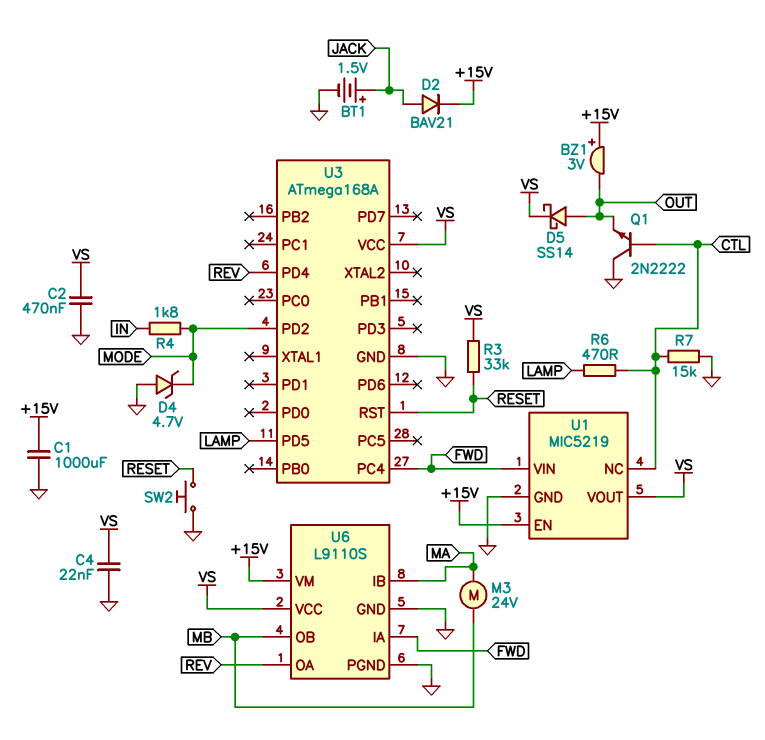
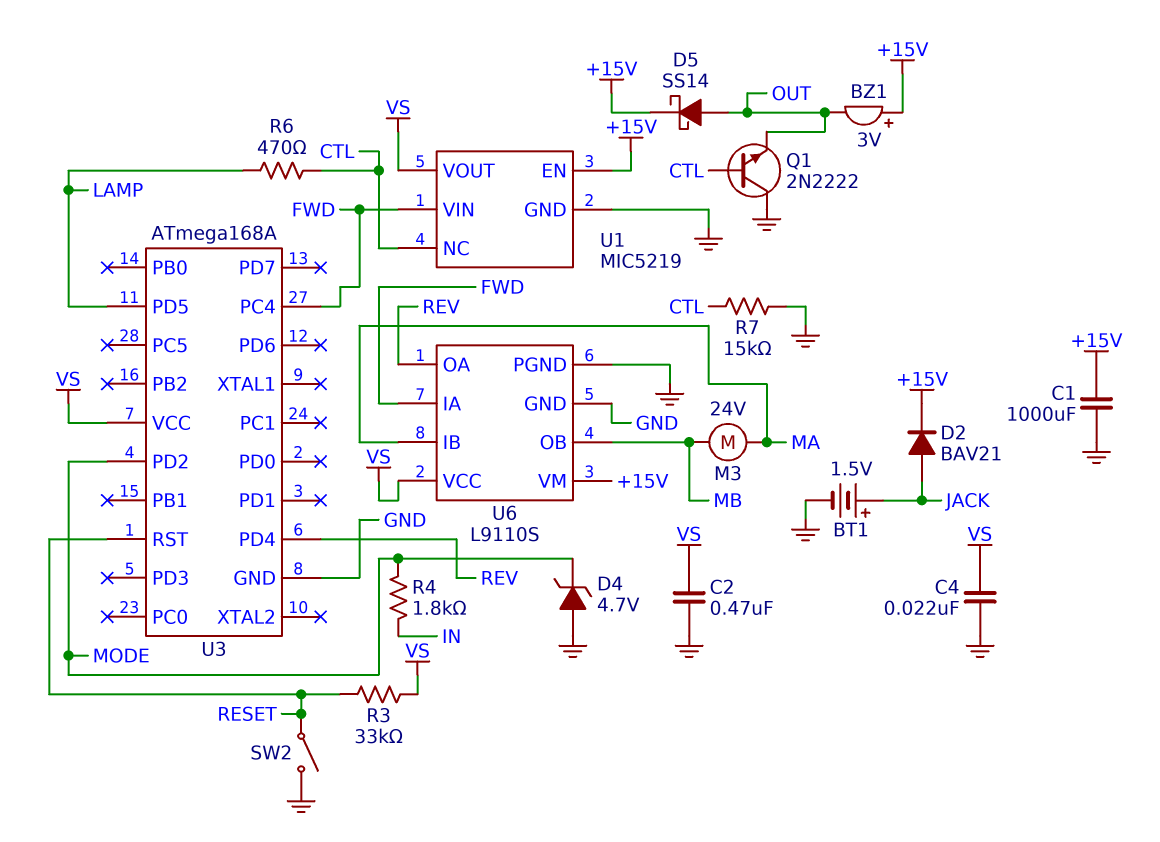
D5: schottky SS14 (A OUT, K VS) -> schottky SS14 (A OUT, K +15V)
SW2: button (GND, RESET) -> switch (GND, RESET)

